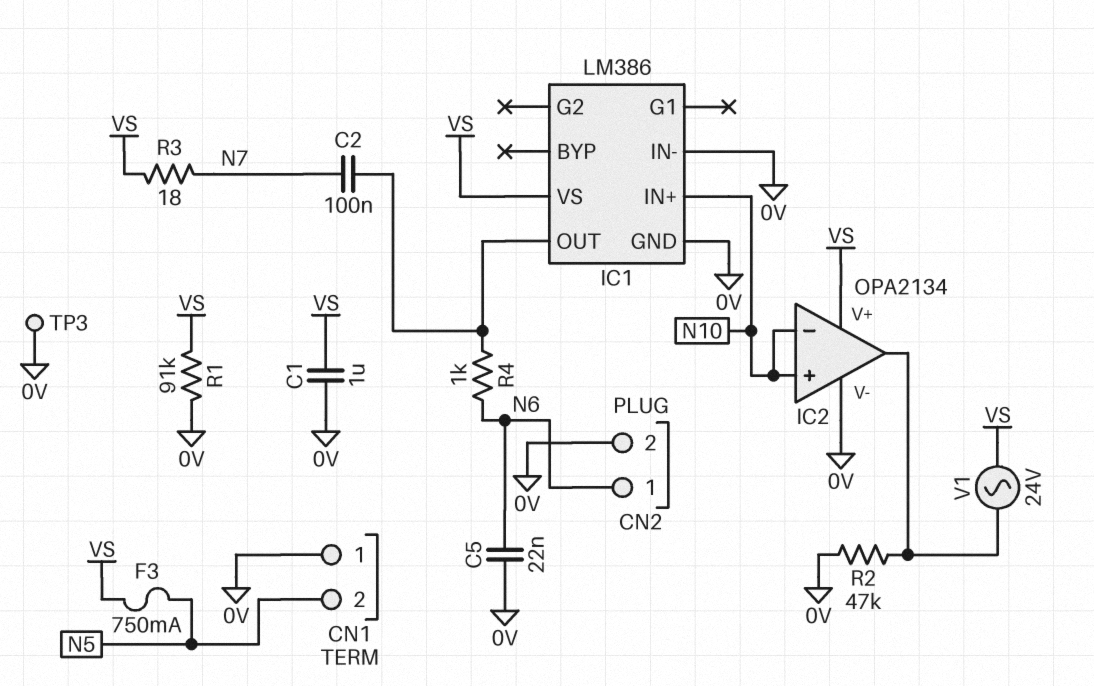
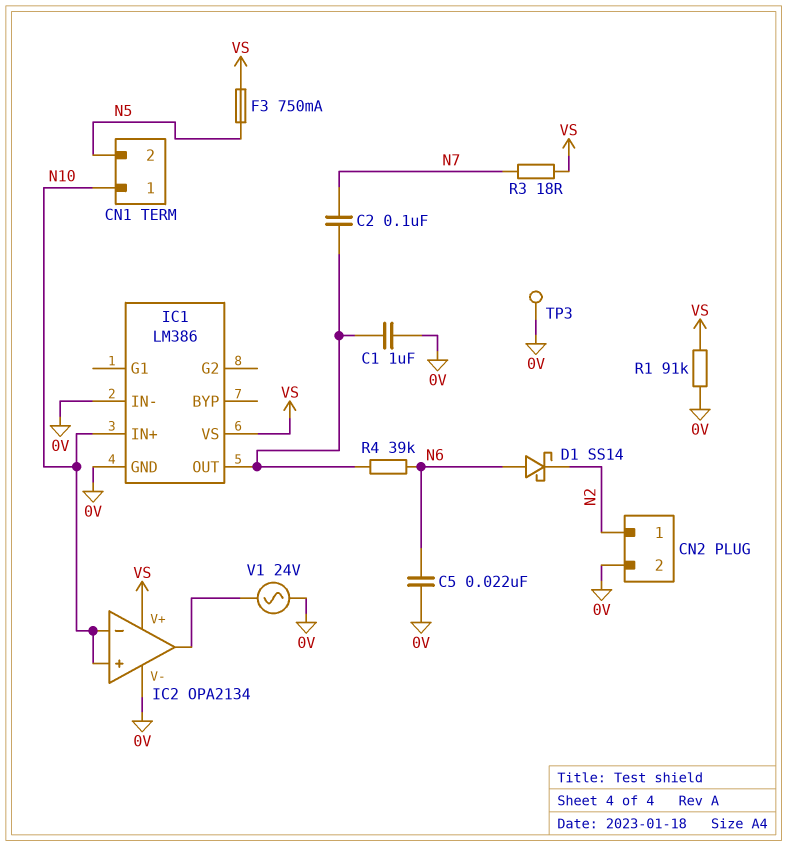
C1: 1uF (0V, VS) -> 1uF (0V, IC1/OUT)
CN1 pin 1: 0V -> N10
CN2 pin 1: N6 -> N2
D1: none -> schottky SS14 (A N6, K N2)
R2: 47k (0V, IC2/out) -> none
R4: 1k (IC1/OUT, N6) -> 39k (IC1/OUT, N6)
V1: AC 24V (IC2/out, VS) -> AC 24V (0V, IC2/out)

